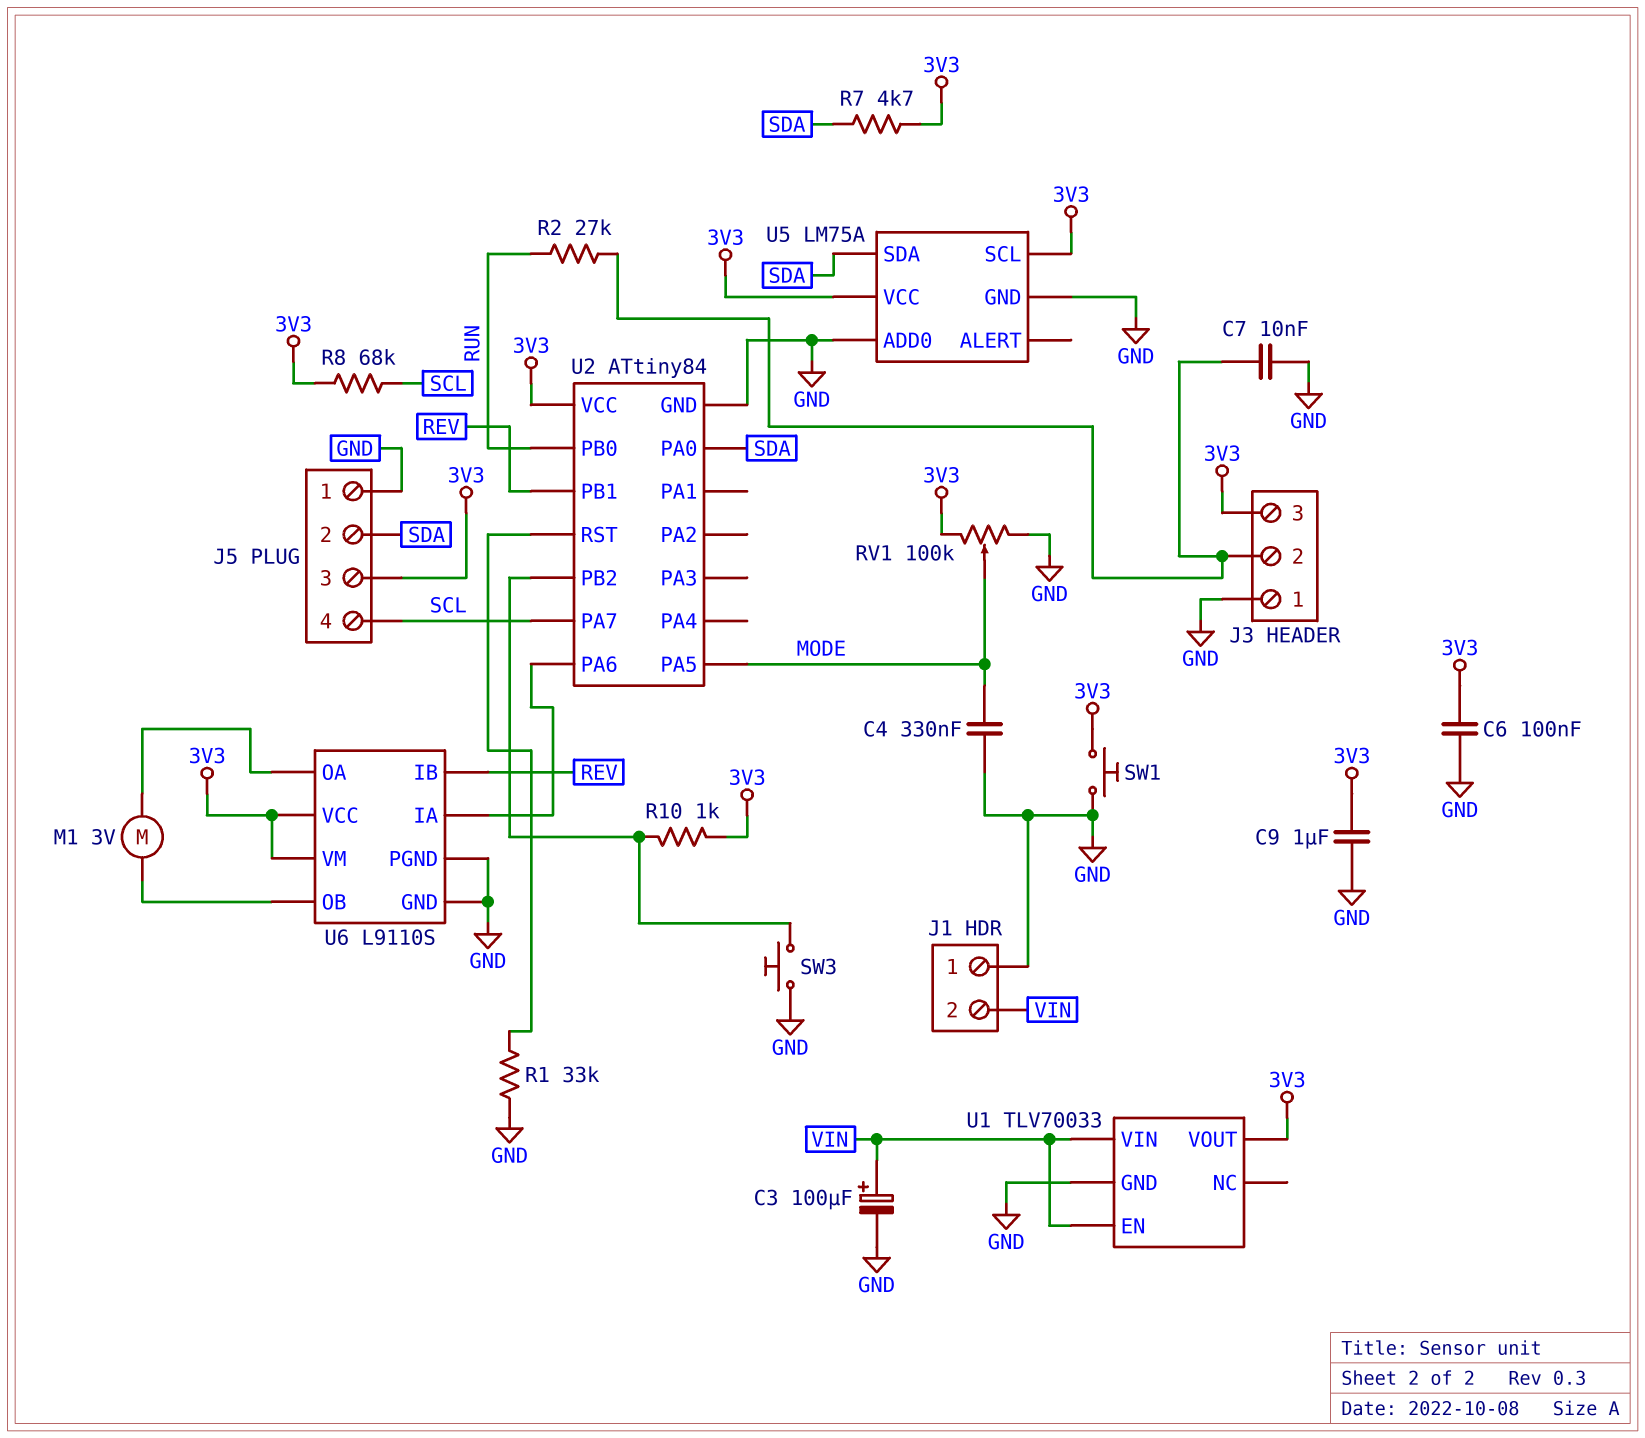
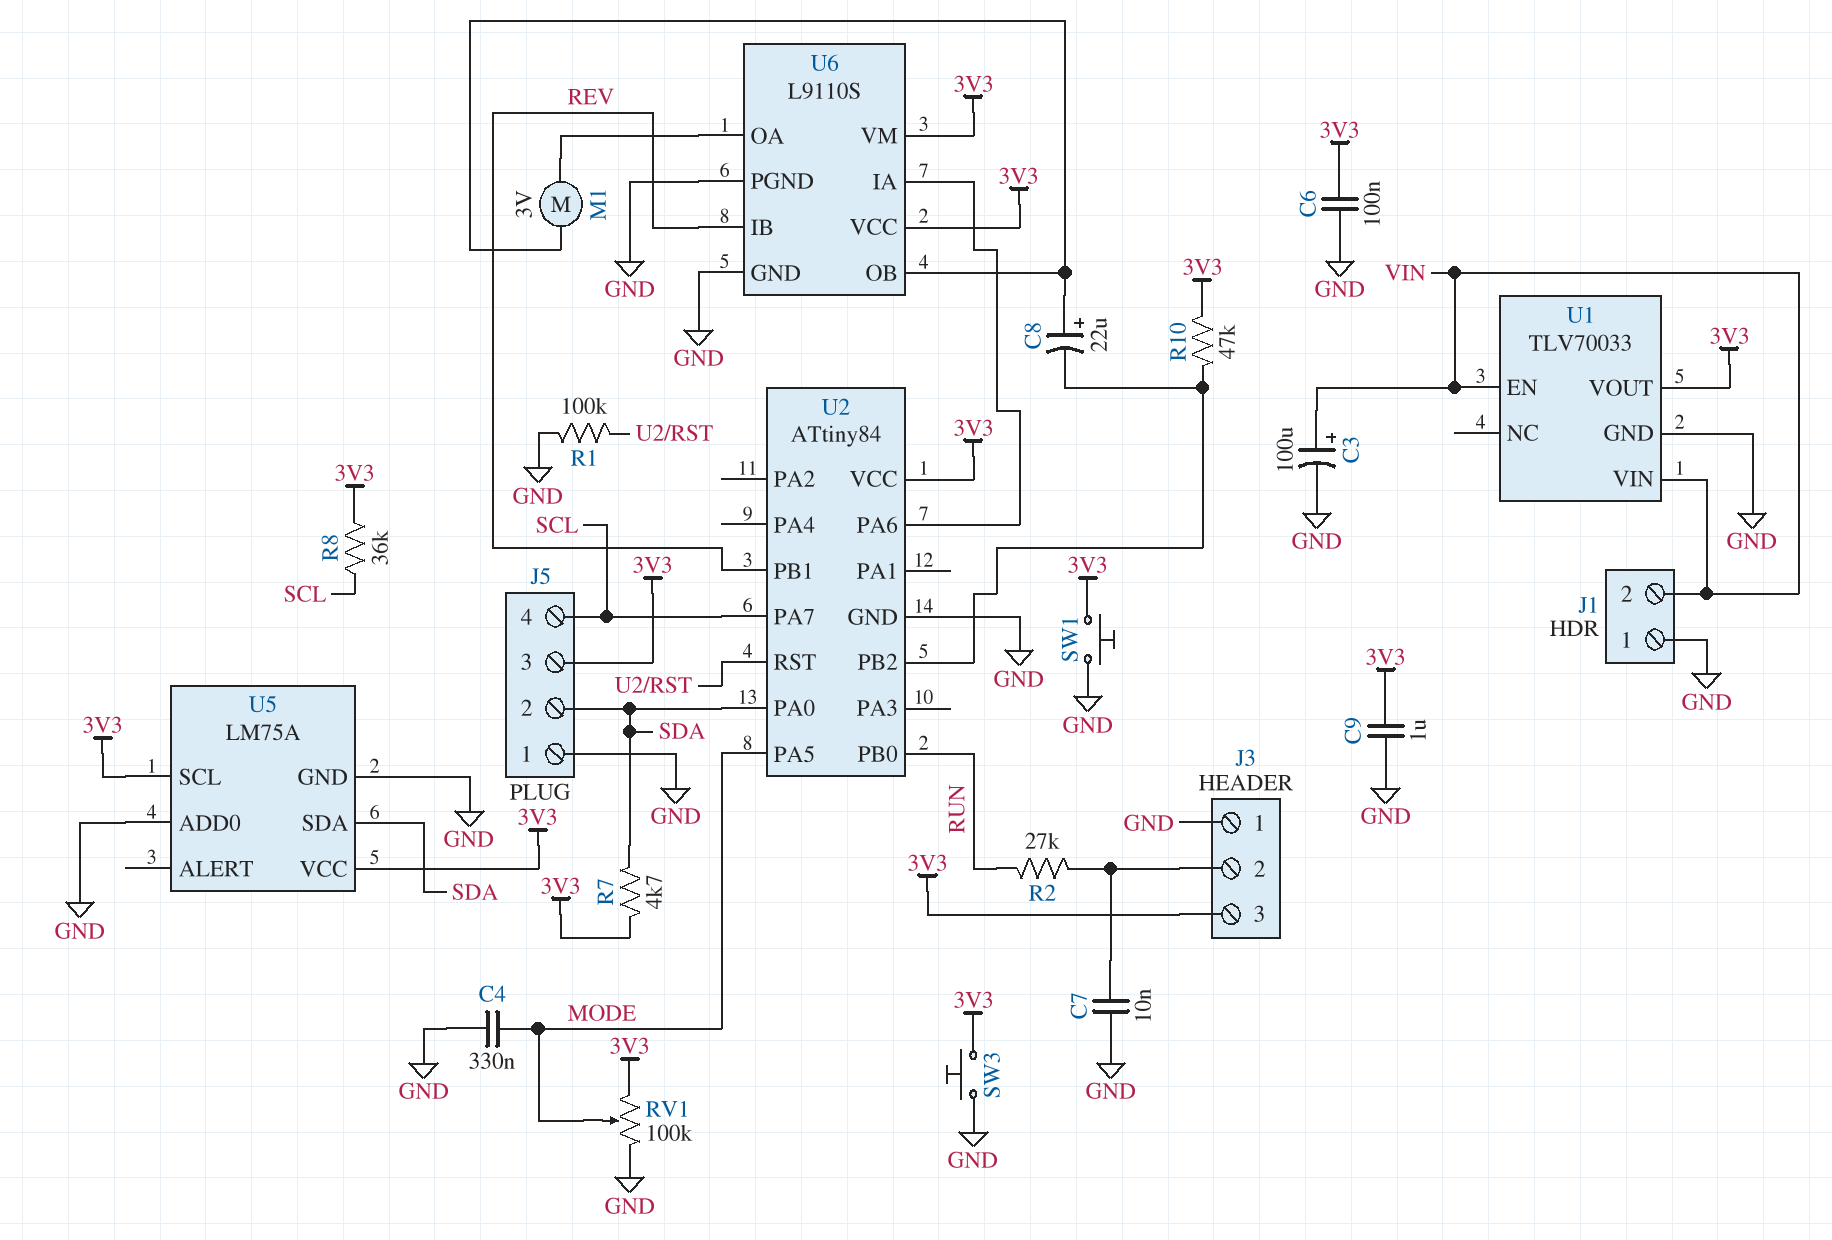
C8: none -> 22uF (plus U6/OB, minus U2/PB2)
R1: 33k (GND, U2/RST) -> 100k (GND, U2/RST)
R8: 68k (3V3, SCL) -> 36k (3V3, SCL)
R10: 1k (3V3, U2/PB2) -> 47k (3V3, U2/PB2)
SW3: button (GND, U2/PB2) -> button (3V3, GND)

